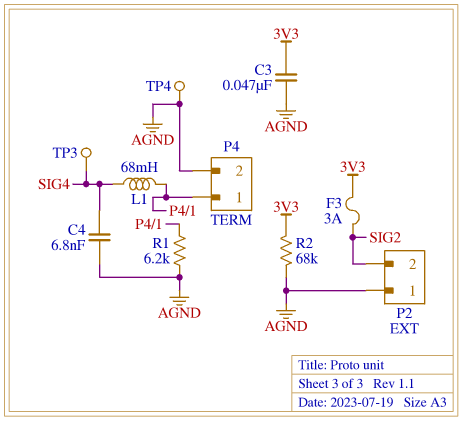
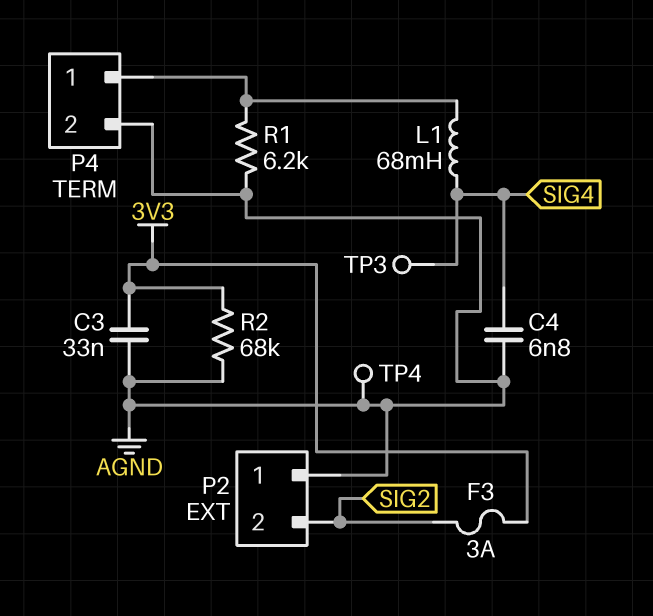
C3: 47nF (3V3, AGND) -> 33nF (3V3, AGND)

